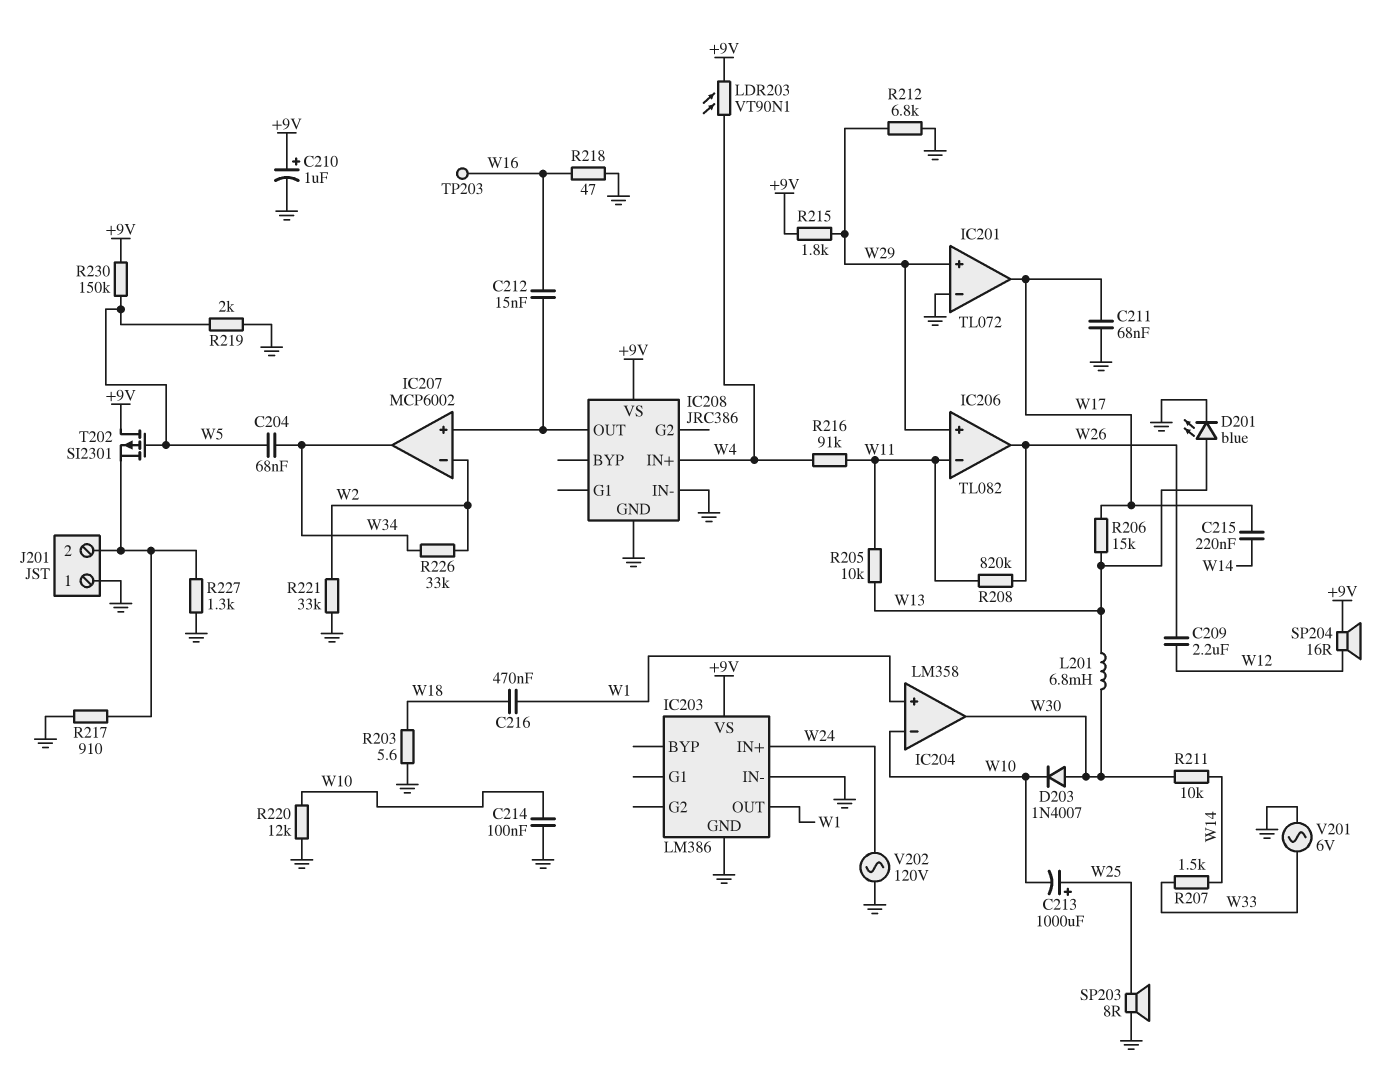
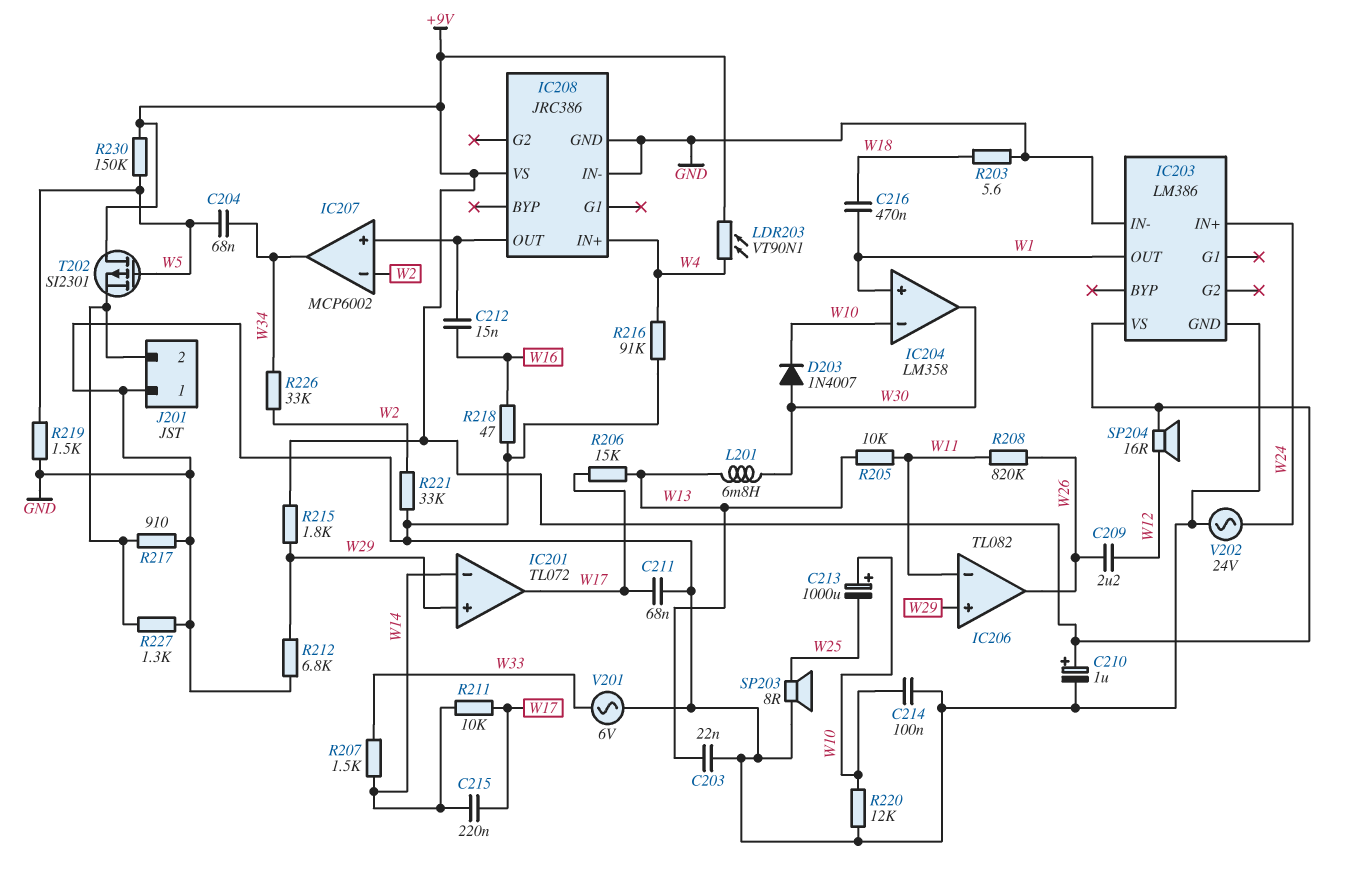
C203: none -> 22nF (GND, W13)
C213: 1000uF (plus W25, minus W10) -> 1000uF (plus W10, minus W25)
D201: LED blue (A W13, K GND) -> none
IC201 pin in-: GND -> W14
R211: 10k (W14, W30) -> 10k (W14, W17)
R216: 91k (W4, W11) -> 91k (GND, W4)
R219: 2k (GND, W5) -> 1.5k (GND, W5)
TP203: test point (W16) -> none
V202: AC 120V (GND, W24) -> AC 24V (GND, W24)

